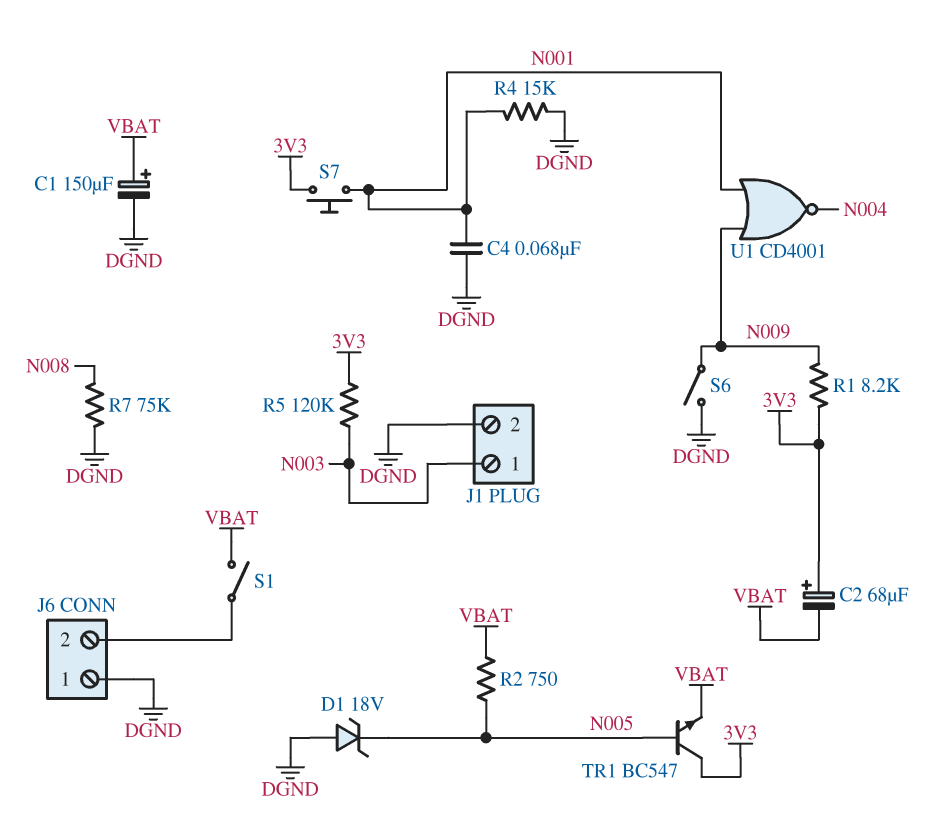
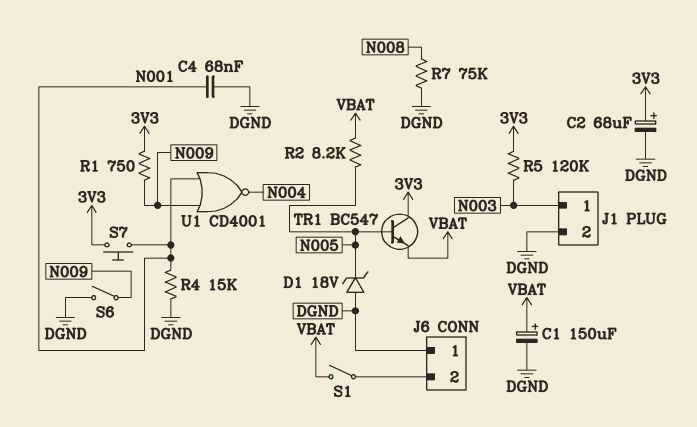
C2: 68uF (plus 3V3, minus VBAT) -> 68uF (plus 3V3, minus DGND)
R1: 8.2k (3V3, N009) -> 750 (3V3, N009)
R2: 750 (N005, VBAT) -> 8.2k (N005, VBAT)

